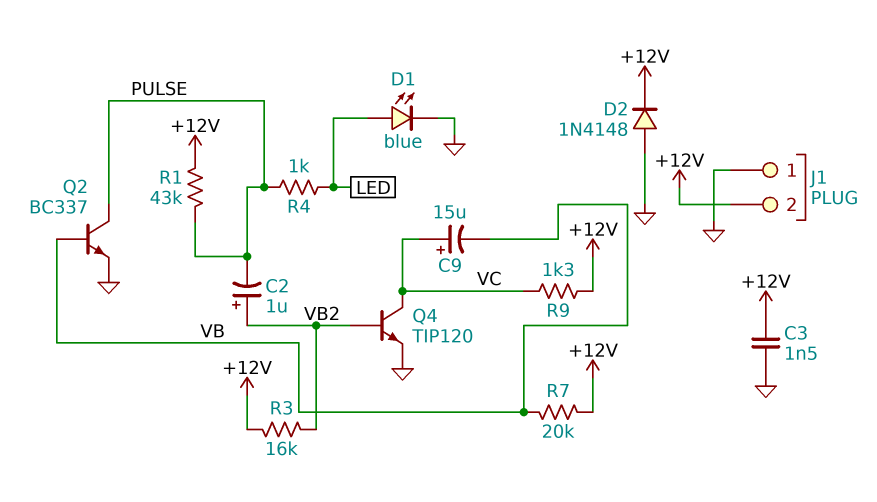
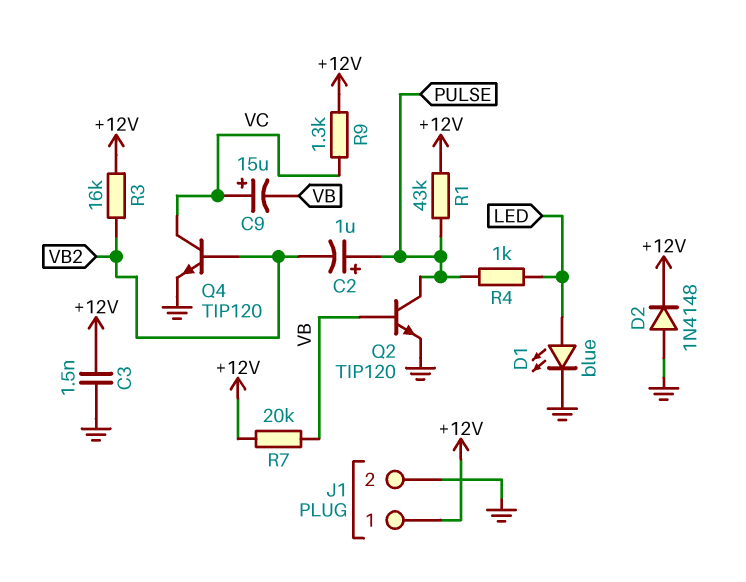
C2: 1uF (plus VB2, minus PULSE) -> 1uF (plus PULSE, minus VB2)
J1 pin 1: GND -> +12V
J1 pin 2: +12V -> GND
Q2: NPN BC337 (B VB, C PULSE, E GND) -> NPN TIP120 (B VB, C PULSE, E GND)

